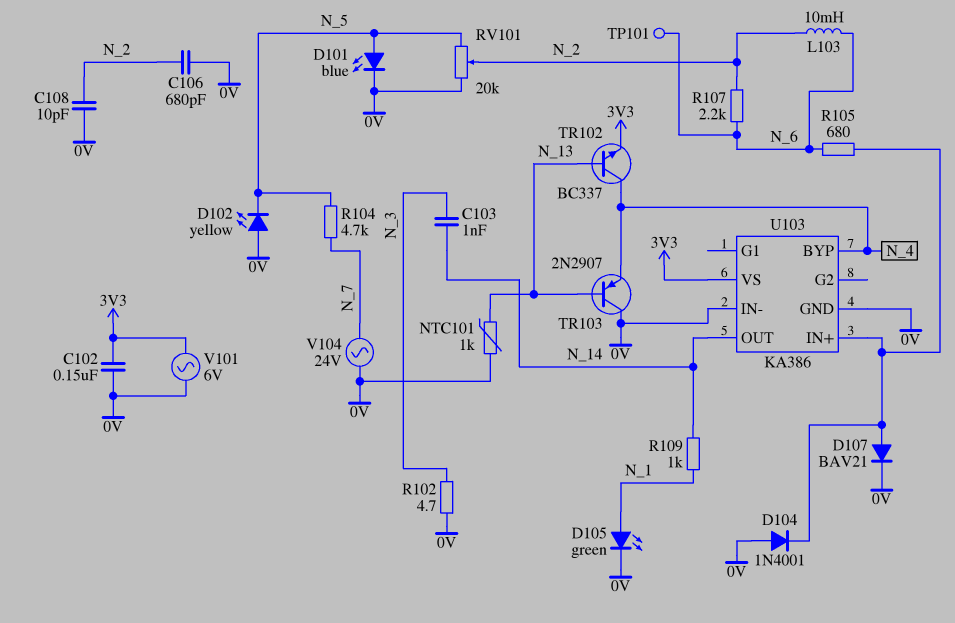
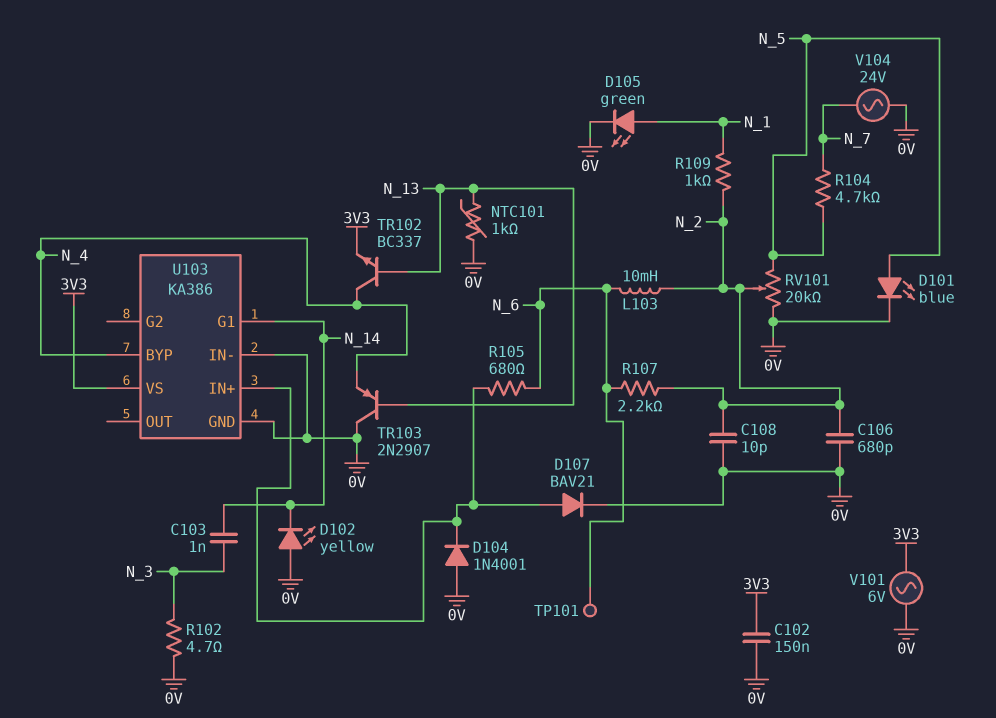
D102: LED yellow (A 0V, K N_5) -> LED yellow (A 0V, K N_14)
R109: 1k (N_1, N_14) -> 1k (N_1, N_2)
U103 pin G1: none -> N_14
U103 pin OUT: N_14 -> none

